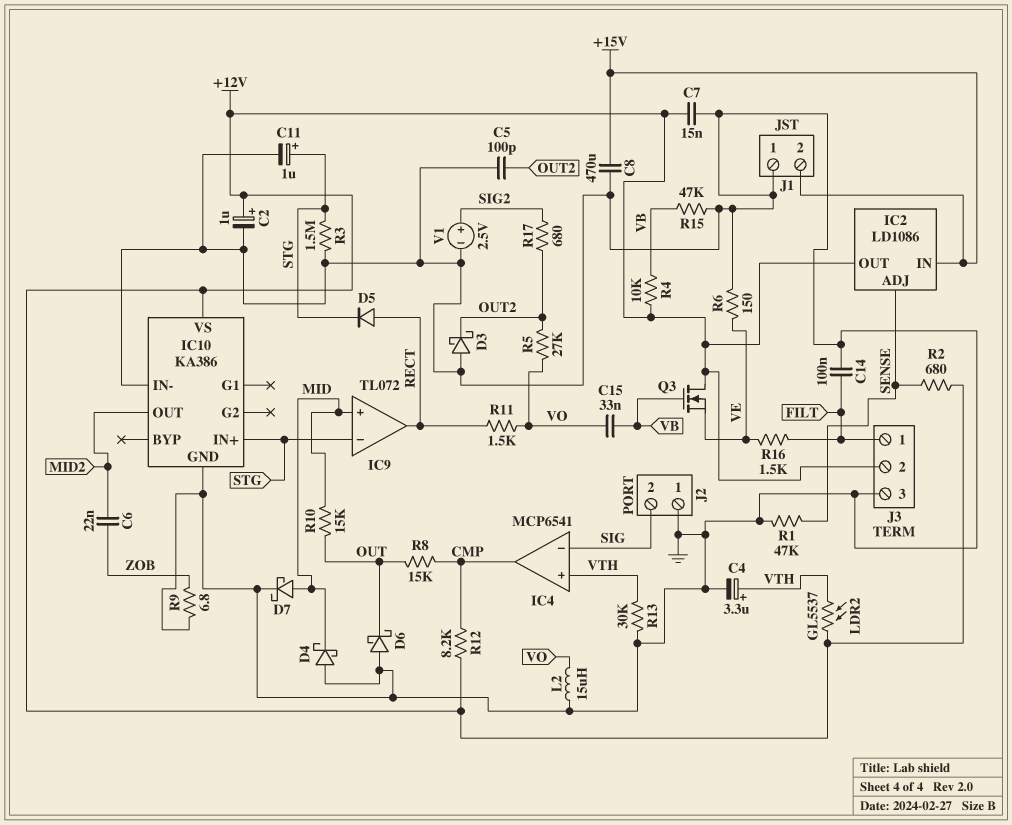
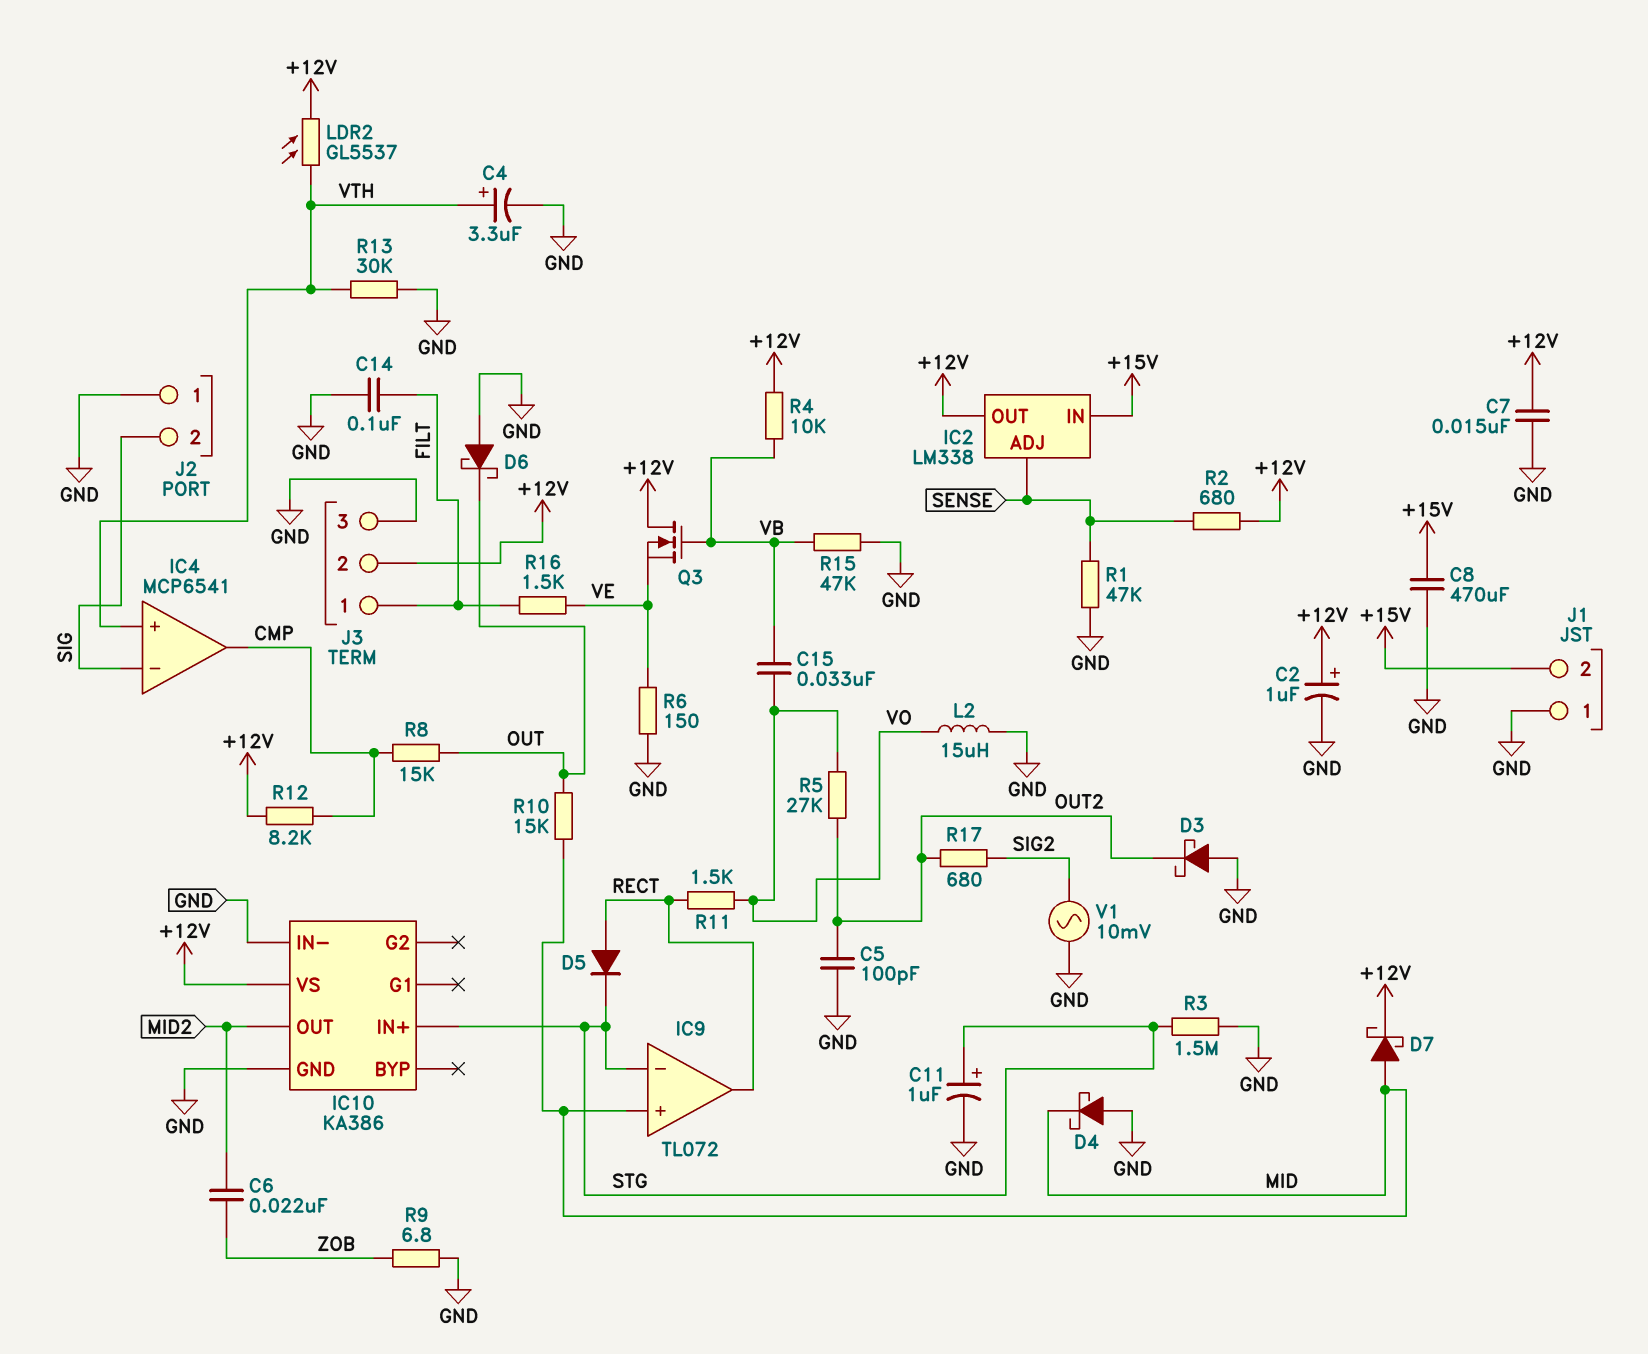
D7: schottky (A MID, K GND) -> schottky (A MID, K +12V)
IC2: LD1086 -> LM338
V1: 2.5V (plus SIG2, minus GND) -> AC 10mV (GND, SIG2)

